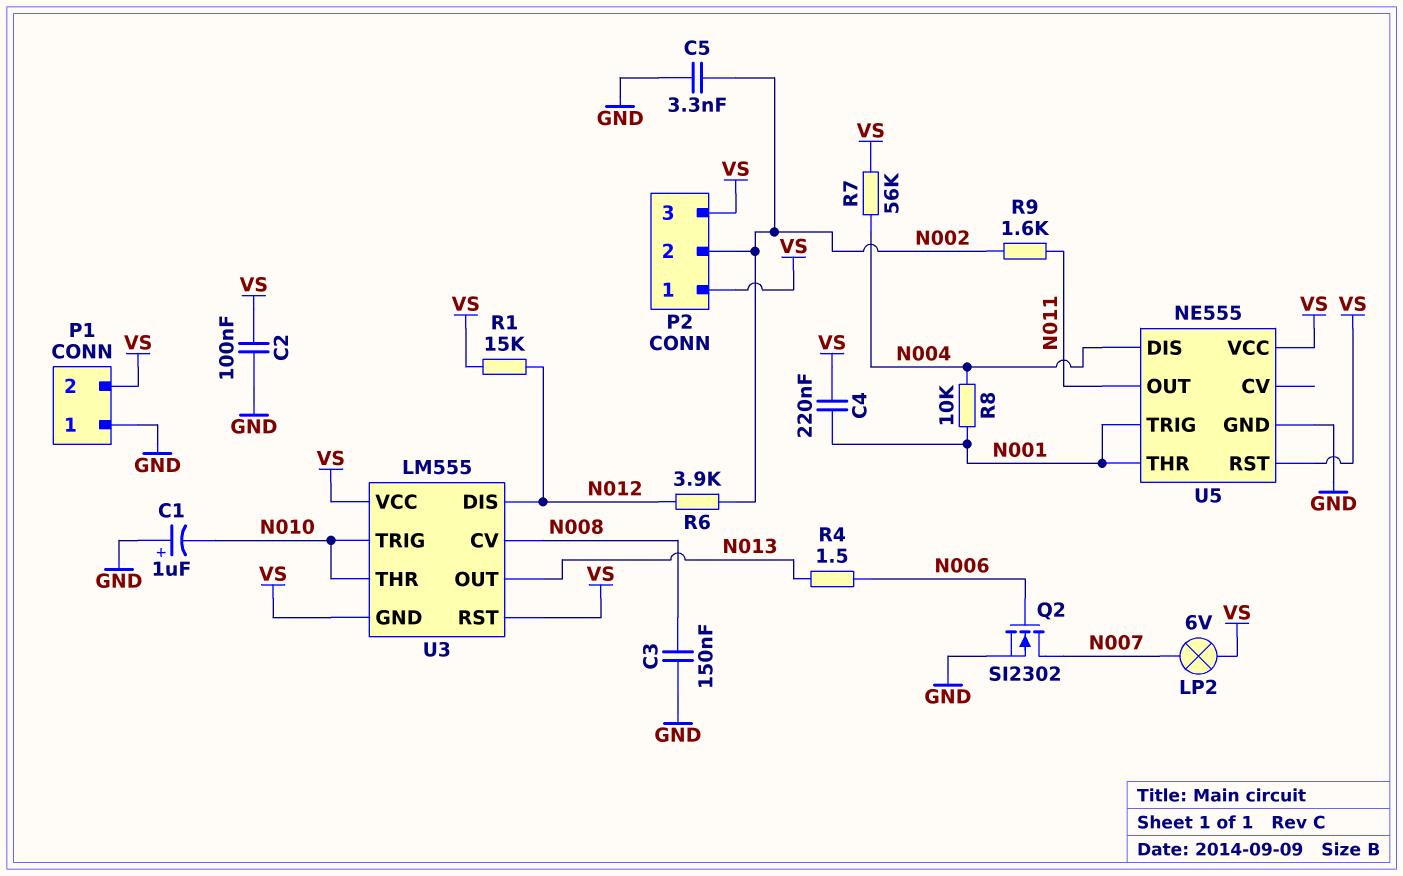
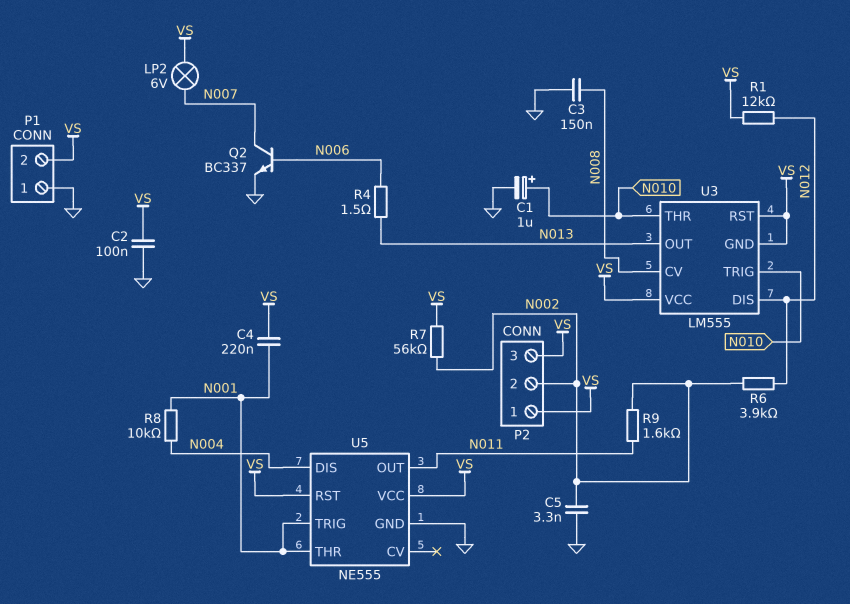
C1: 1uF (plus GND, minus N010) -> 1uF (plus N010, minus GND)
Q2: NMOS SI2302 (G N006, D N007, S GND) -> NPN BC337 (B N006, C N007, E GND)
R1: 15k (N012, VS) -> 12k (N012, VS)
R7: 56k (N004, VS) -> 56k (N002, VS)

